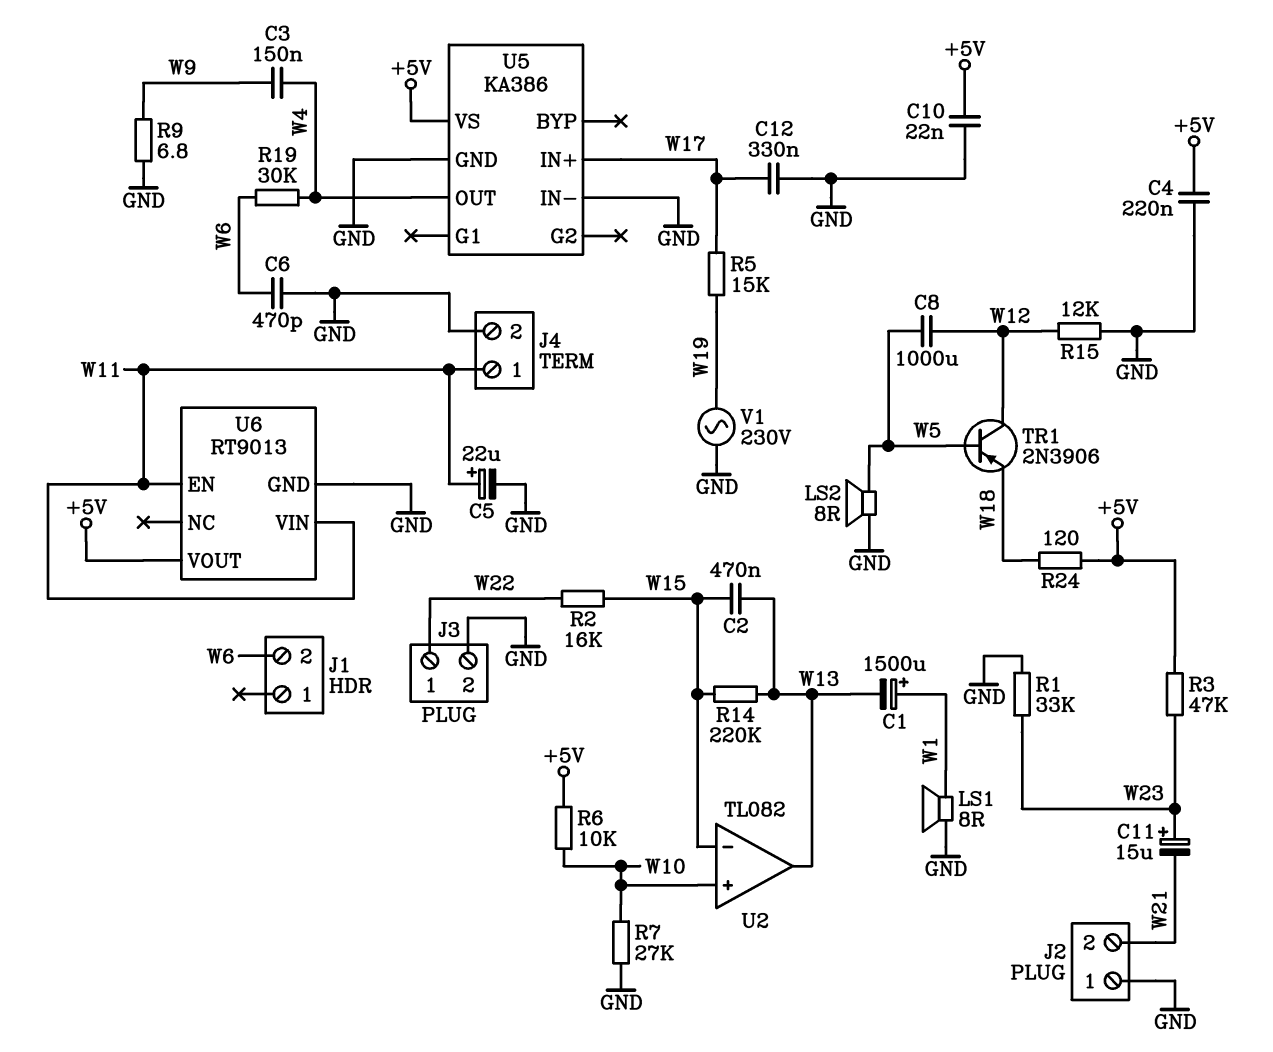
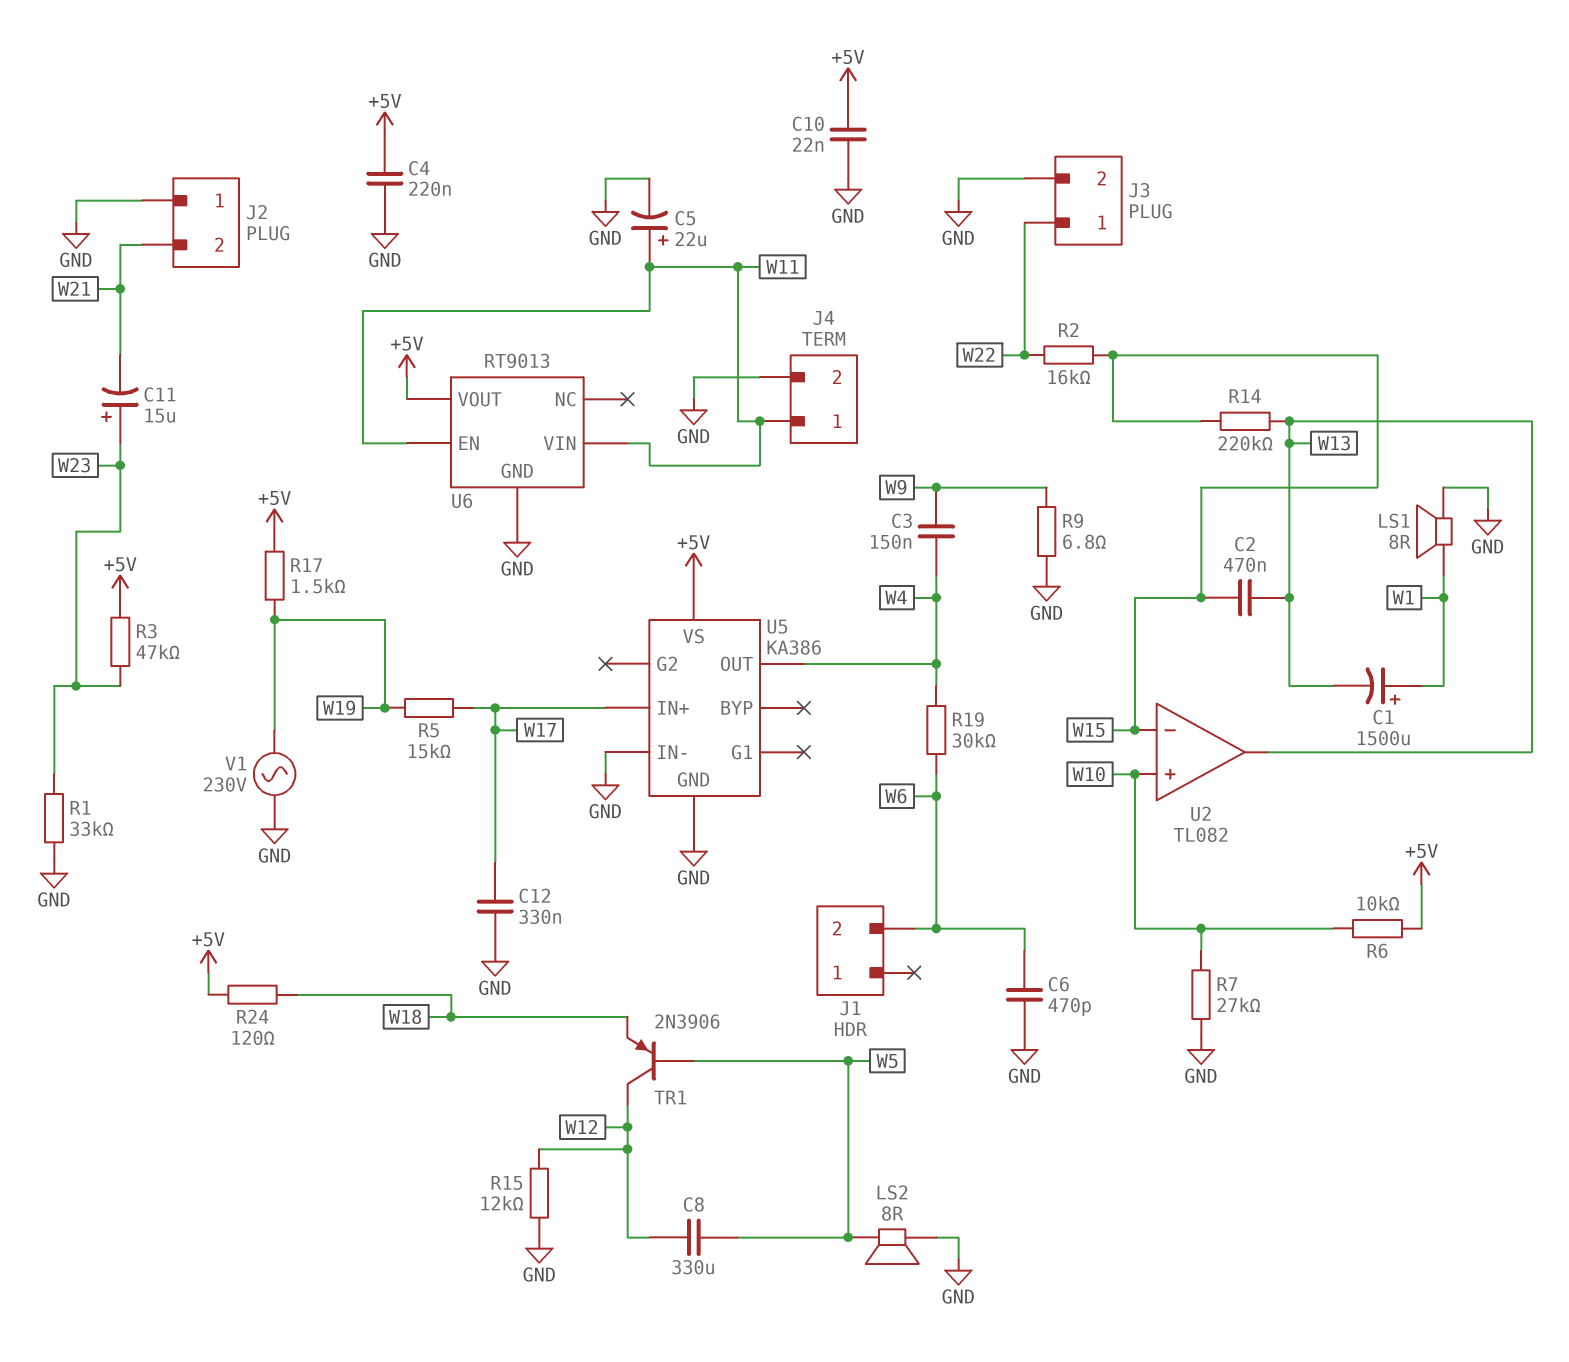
C8: 1000uF (W5, W12) -> 330uF (W5, W12)
R17: none -> 1.5k (+5V, W19)

